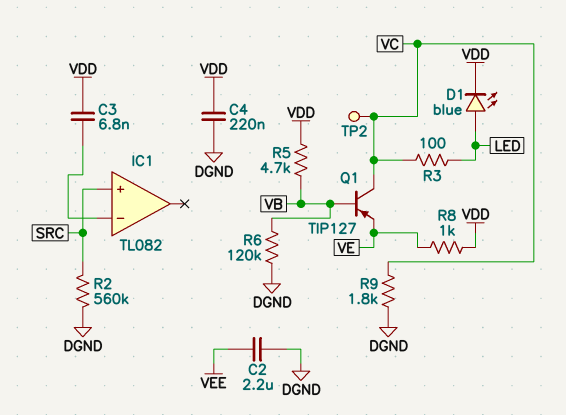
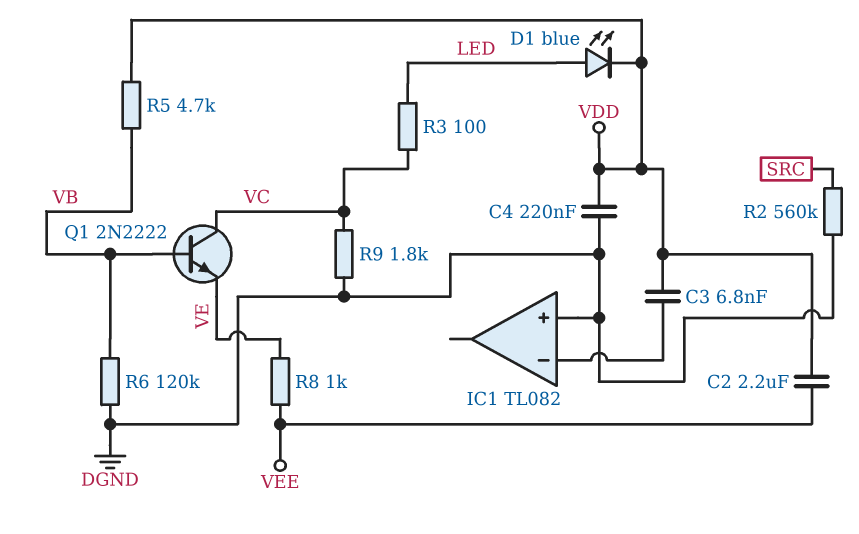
C2: 2.2uF (DGND, VEE) -> 2.2uF (VDD, VEE)
IC1 pin in+: SRC -> DGND
Q1: PNP TIP127 (B VB, C VC, E VE) -> NPN 2N2222 (B VB, C VC, E VE)
R8: 1k (VDD, VE) -> 1k (VE, VEE)
TP2: test point (VC) -> none

